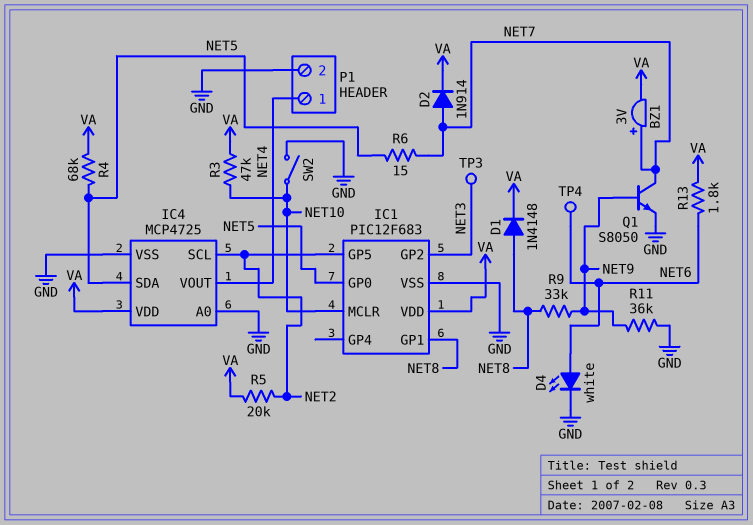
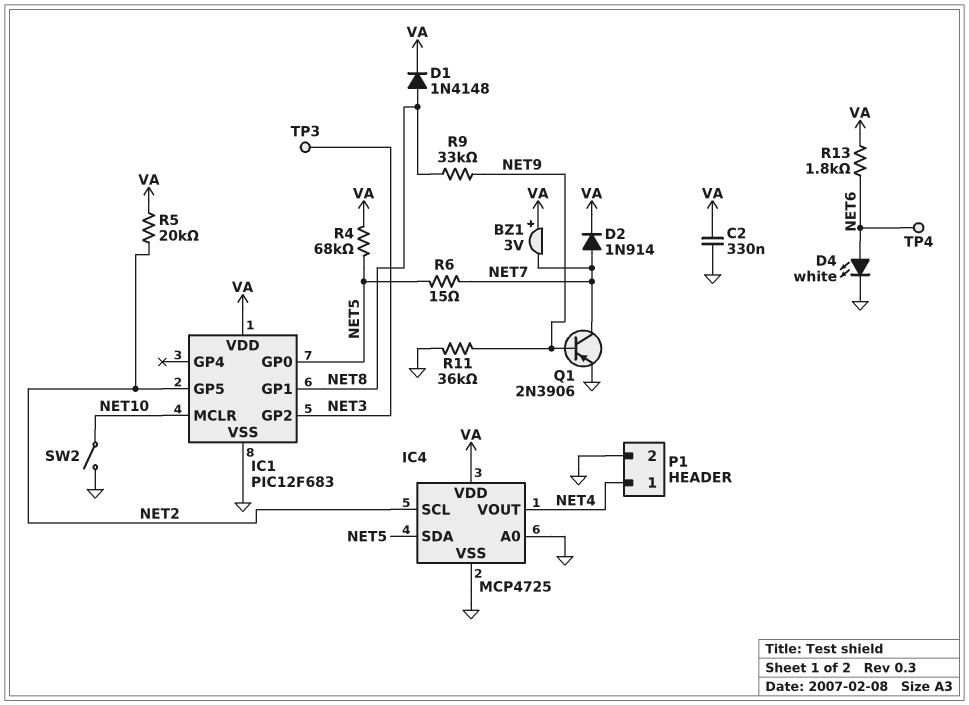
BZ1: buzzer 3V (plus NET7, minus VA) -> buzzer 3V (plus VA, minus NET7)
C2: none -> 330nF (GND, VA)
Q1: NPN S8050 (B NET9, C NET7, E GND) -> PNP 2N3906 (B NET9, C NET7, E GND)
R3: 47k (NET10, VA) -> none

